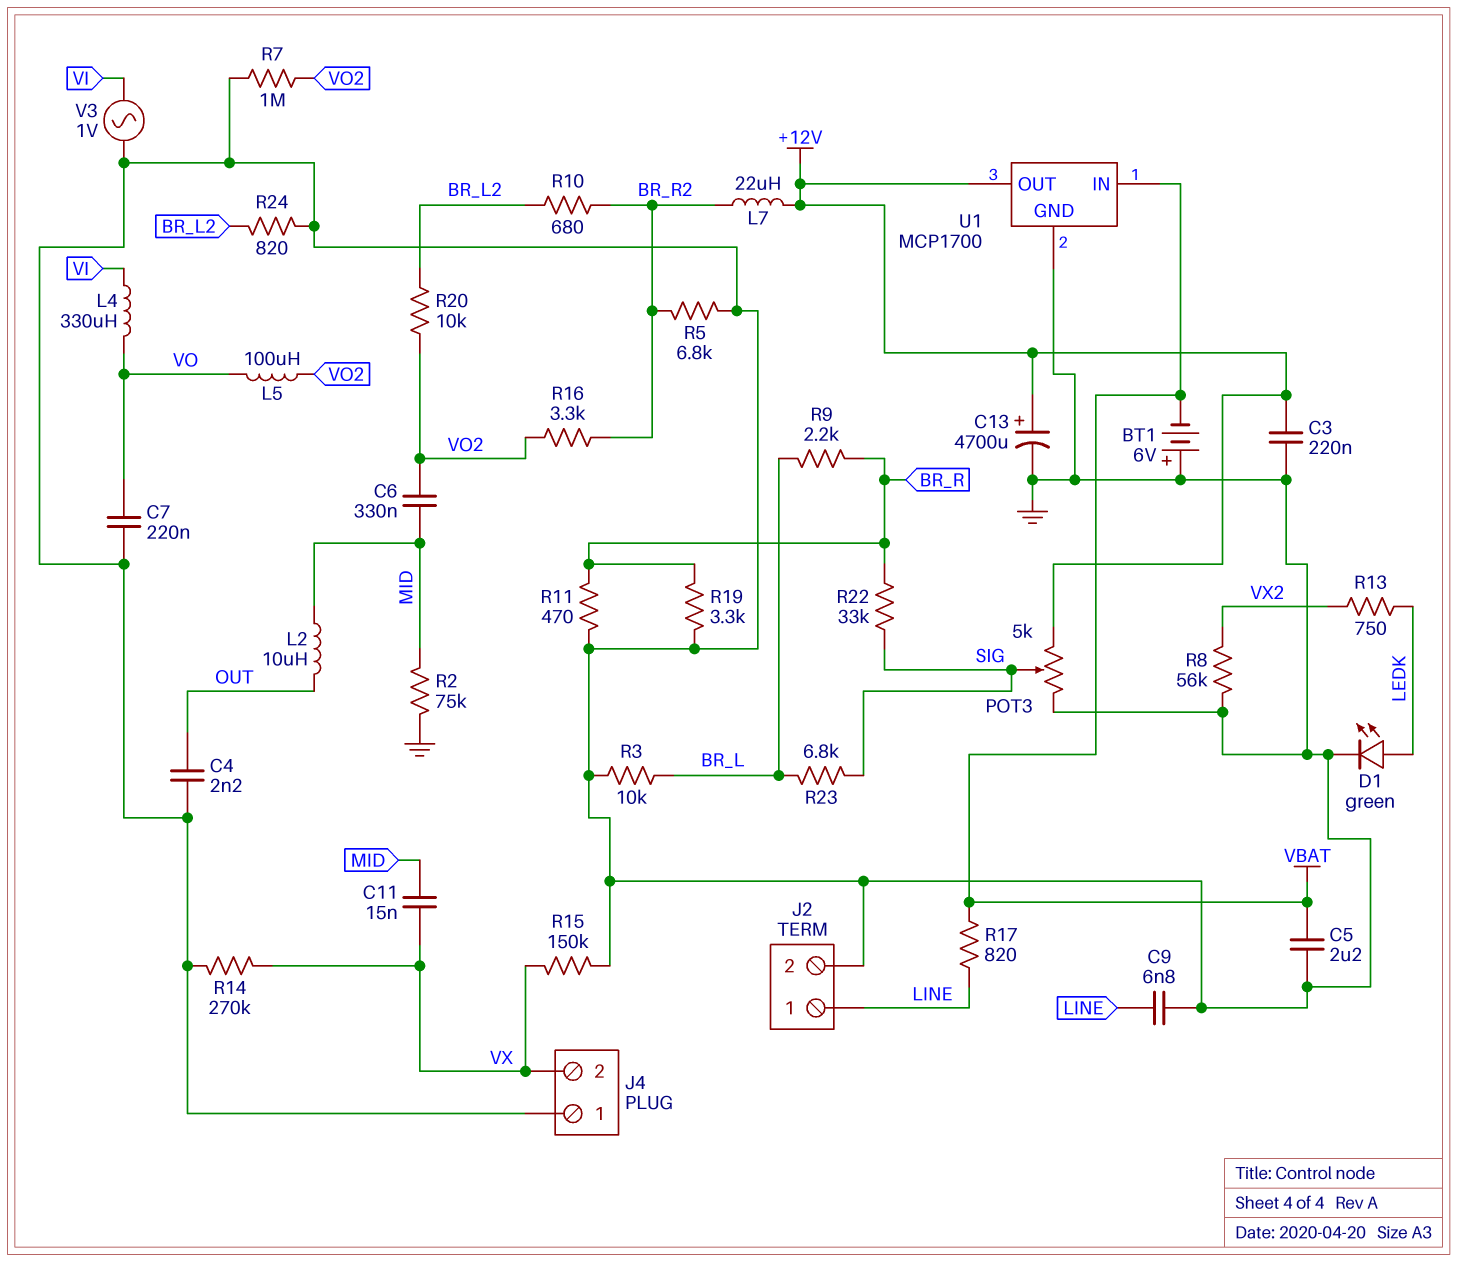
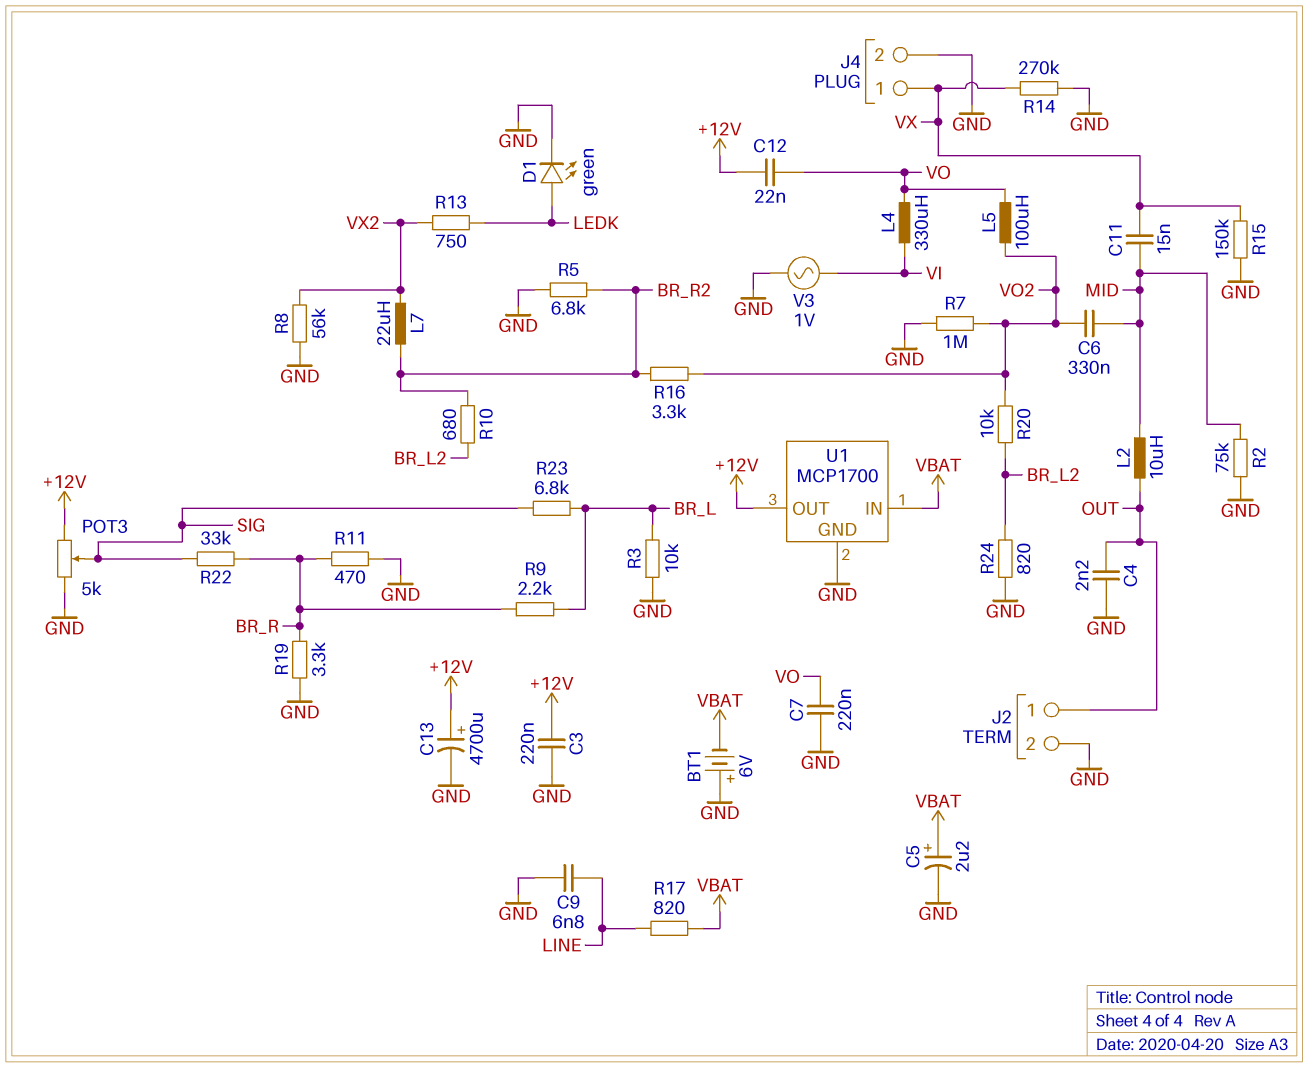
C5: 2.2uF (GND, VBAT) -> 2.2uF (plus VBAT, minus GND)
C12: none -> 22nF (+12V, VO)
J2 pin 1: LINE -> OUT
J4 pin 1: GND -> VX
J4 pin 2: VX -> GND
L7: 22uH (+12V, BR_R2) -> 22uH (BR_R2, VX2)

